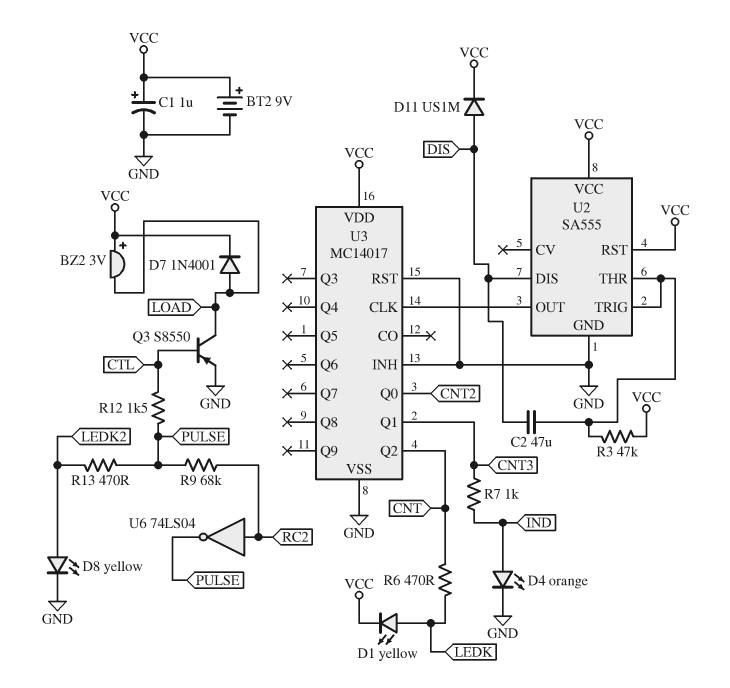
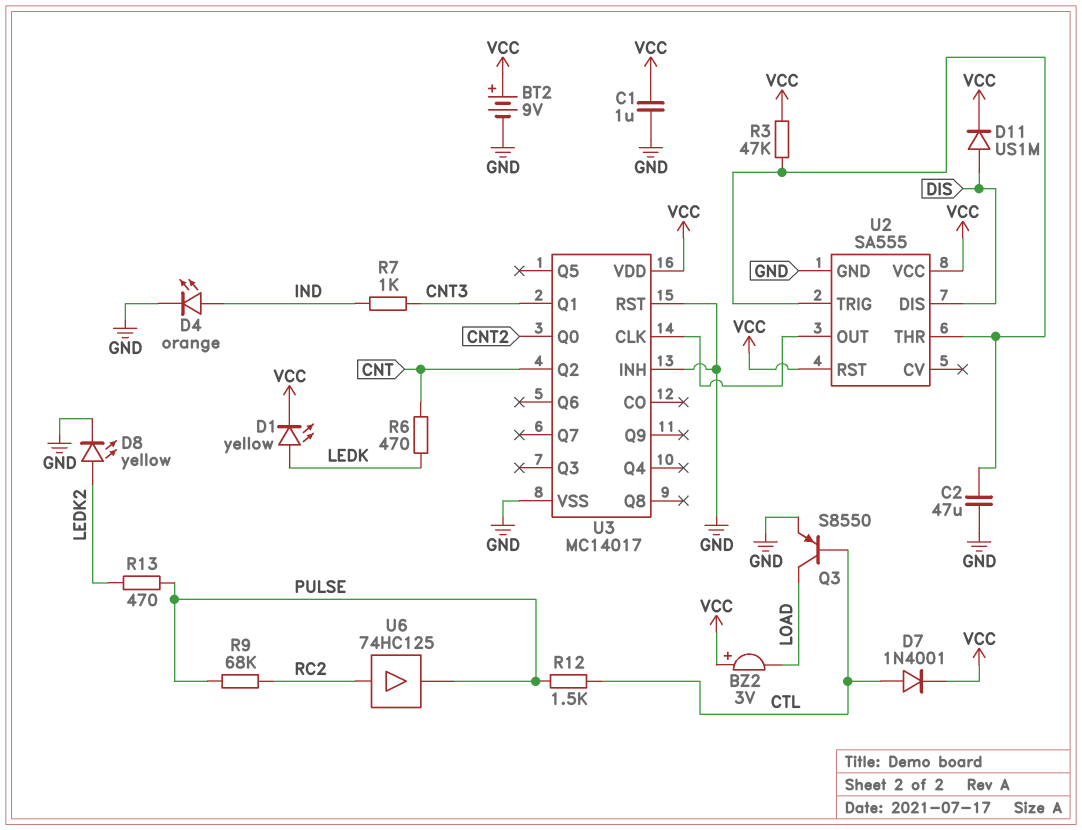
C1: 1uF (plus VCC, minus GND) -> 1uF (GND, VCC)
C2: 47uF (DIS, U2/THR) -> 47uF (GND, U2/THR)
D7: diode 1N4001 (A LOAD, K VCC) -> diode 1N4001 (A CTL, K VCC)
U6: NOT 74LS04 (in RC2, out PULSE) -> buffer 74HC125 (in RC2, out PULSE)

